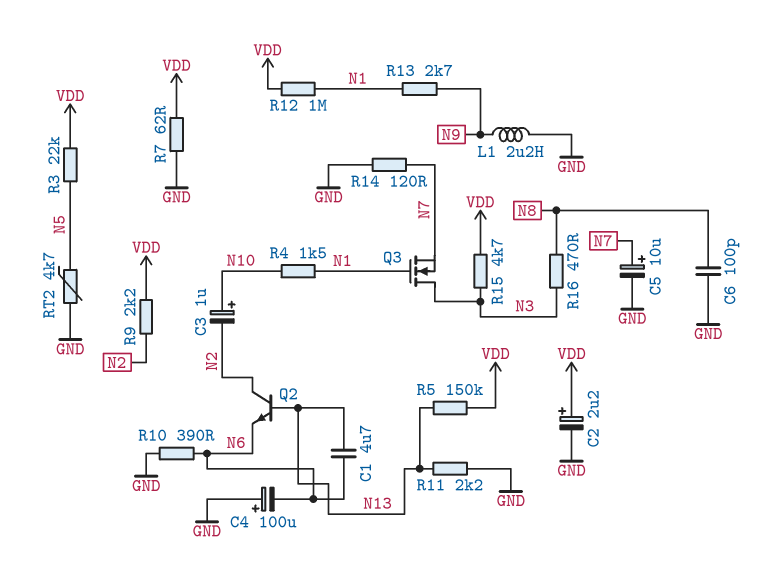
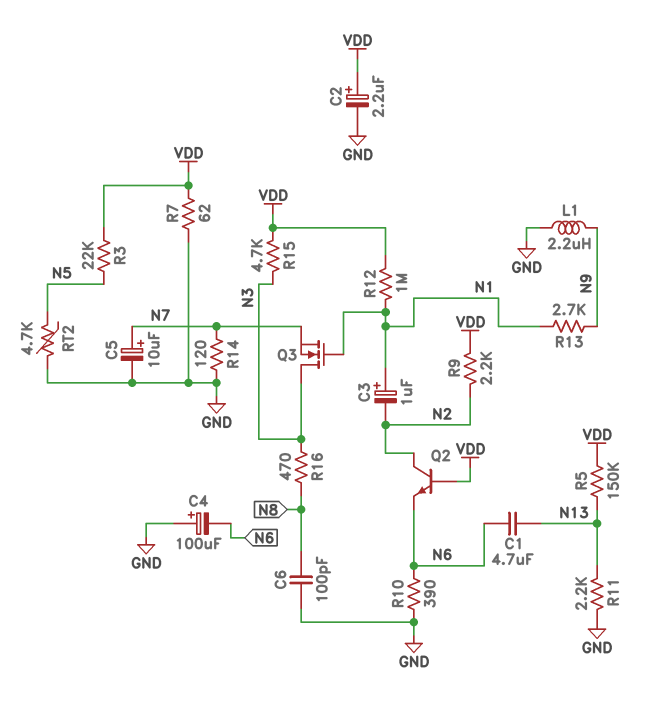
C3: 1uF (plus N10, minus N2) -> 1uF (plus N1, minus N2)
Q2: NPN (B N13, C N2, E N6) -> NPN (B VDD, C N2, E N6)
R4: 1.5k (N1, N10) -> none

